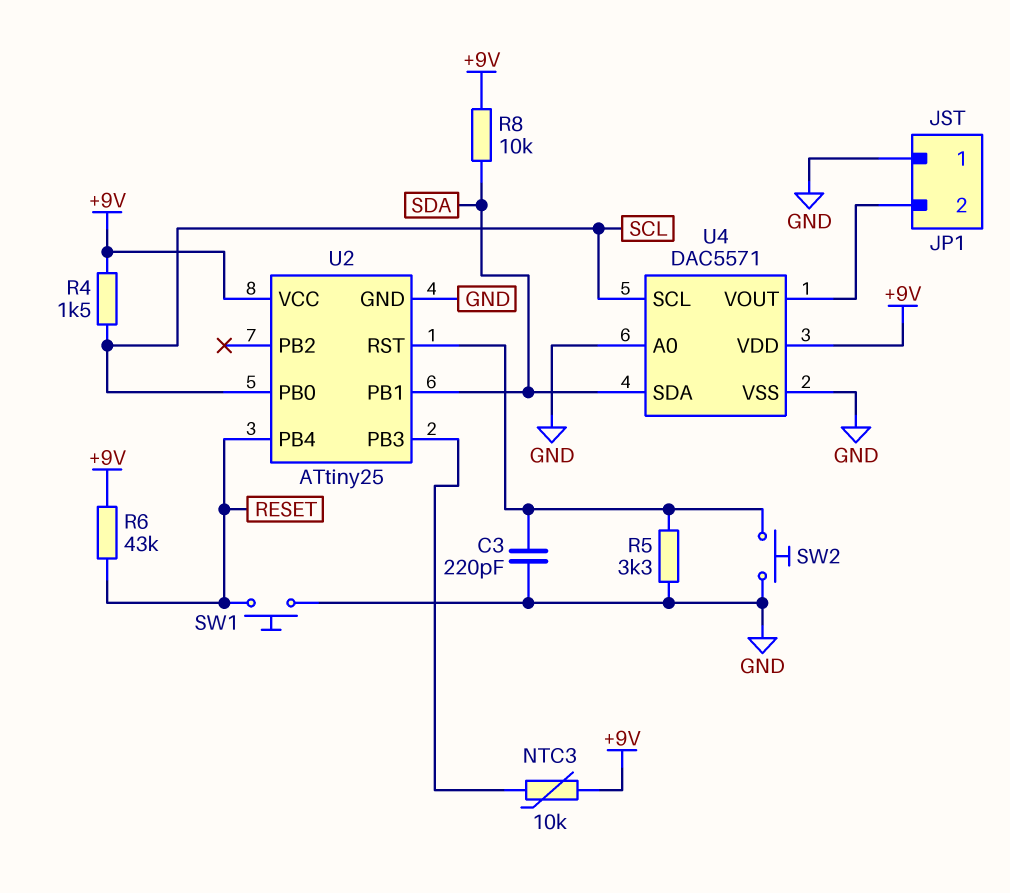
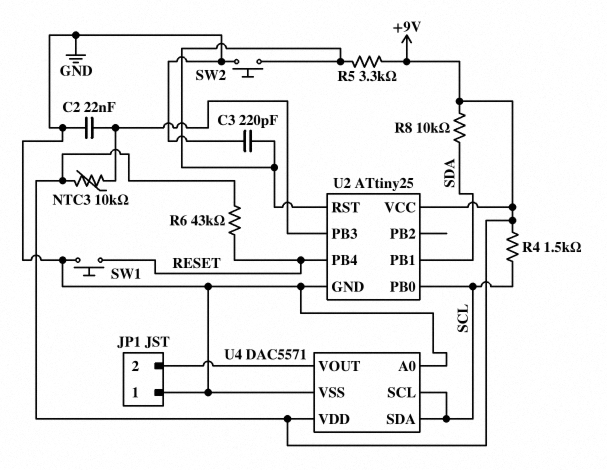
C2: none -> 22nF (GND, U2/PB3)
R5: 3.3k (GND, U2/RST) -> 3.3k (+9V, U2/RST)
U4 pin SDA: SDA -> SCL

